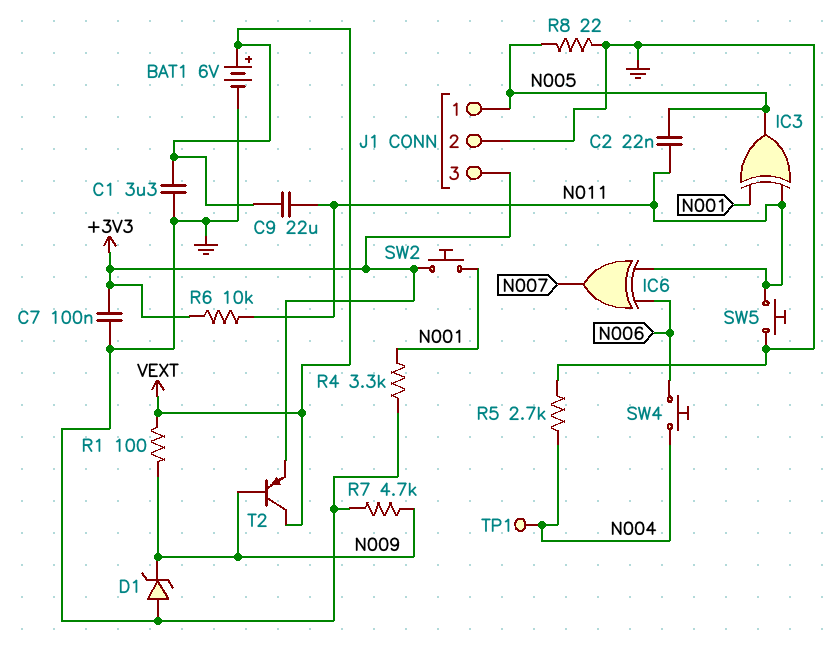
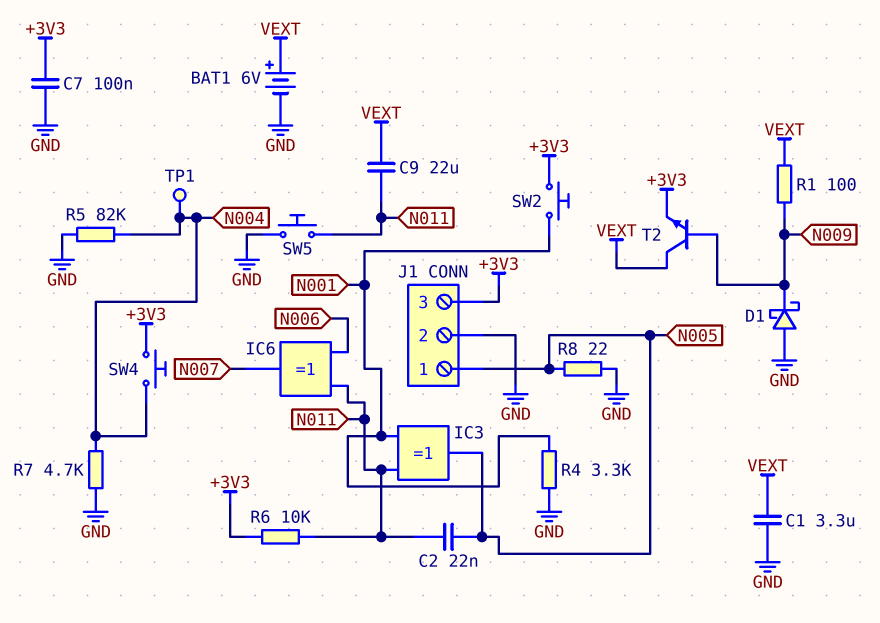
D1: zener (A GND, K N009) -> schottky (A GND, K N009)
R5: 2.7k (GND, N004) -> 82k (GND, N004)
R7: 4.7k (GND, N009) -> 4.7k (GND, N004)
SW4: button (N004, N006) -> button (+3V3, N004)
T2: PNP (B N009, C VEXT, E +3V3) -> NPN (B N009, C VEXT, E +3V3)

